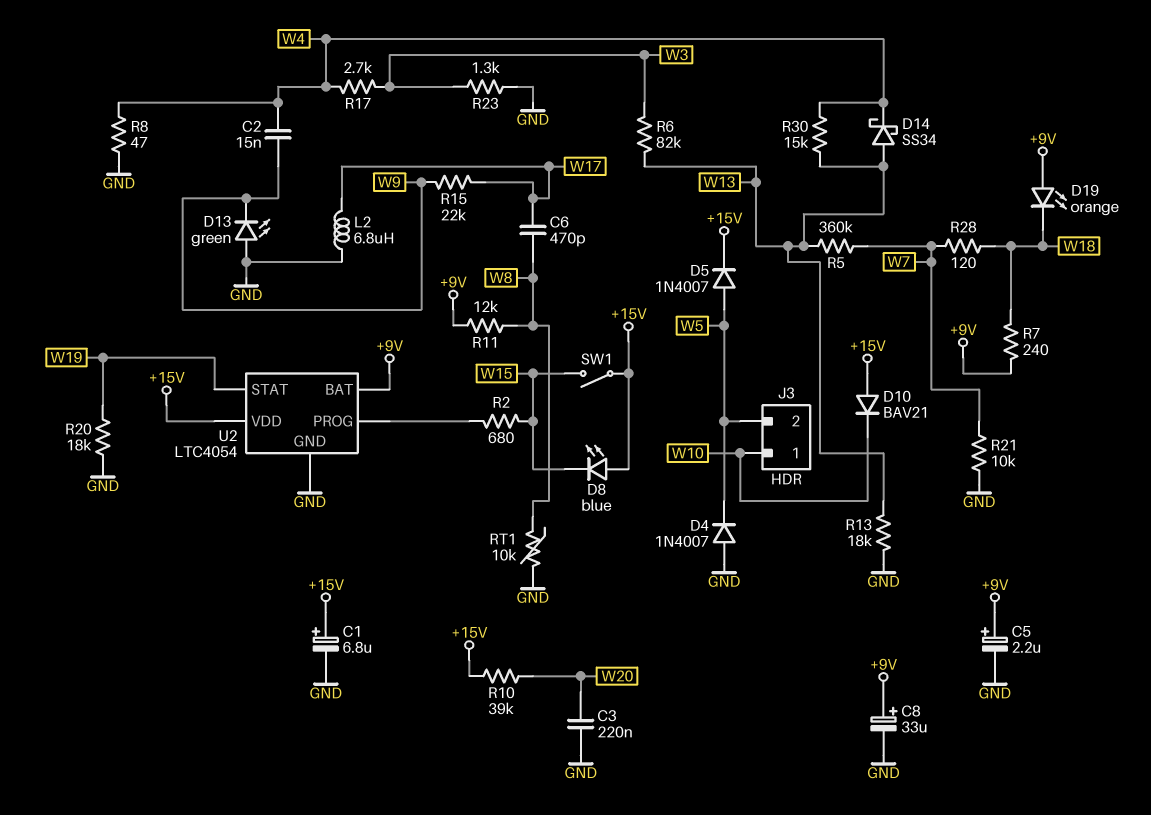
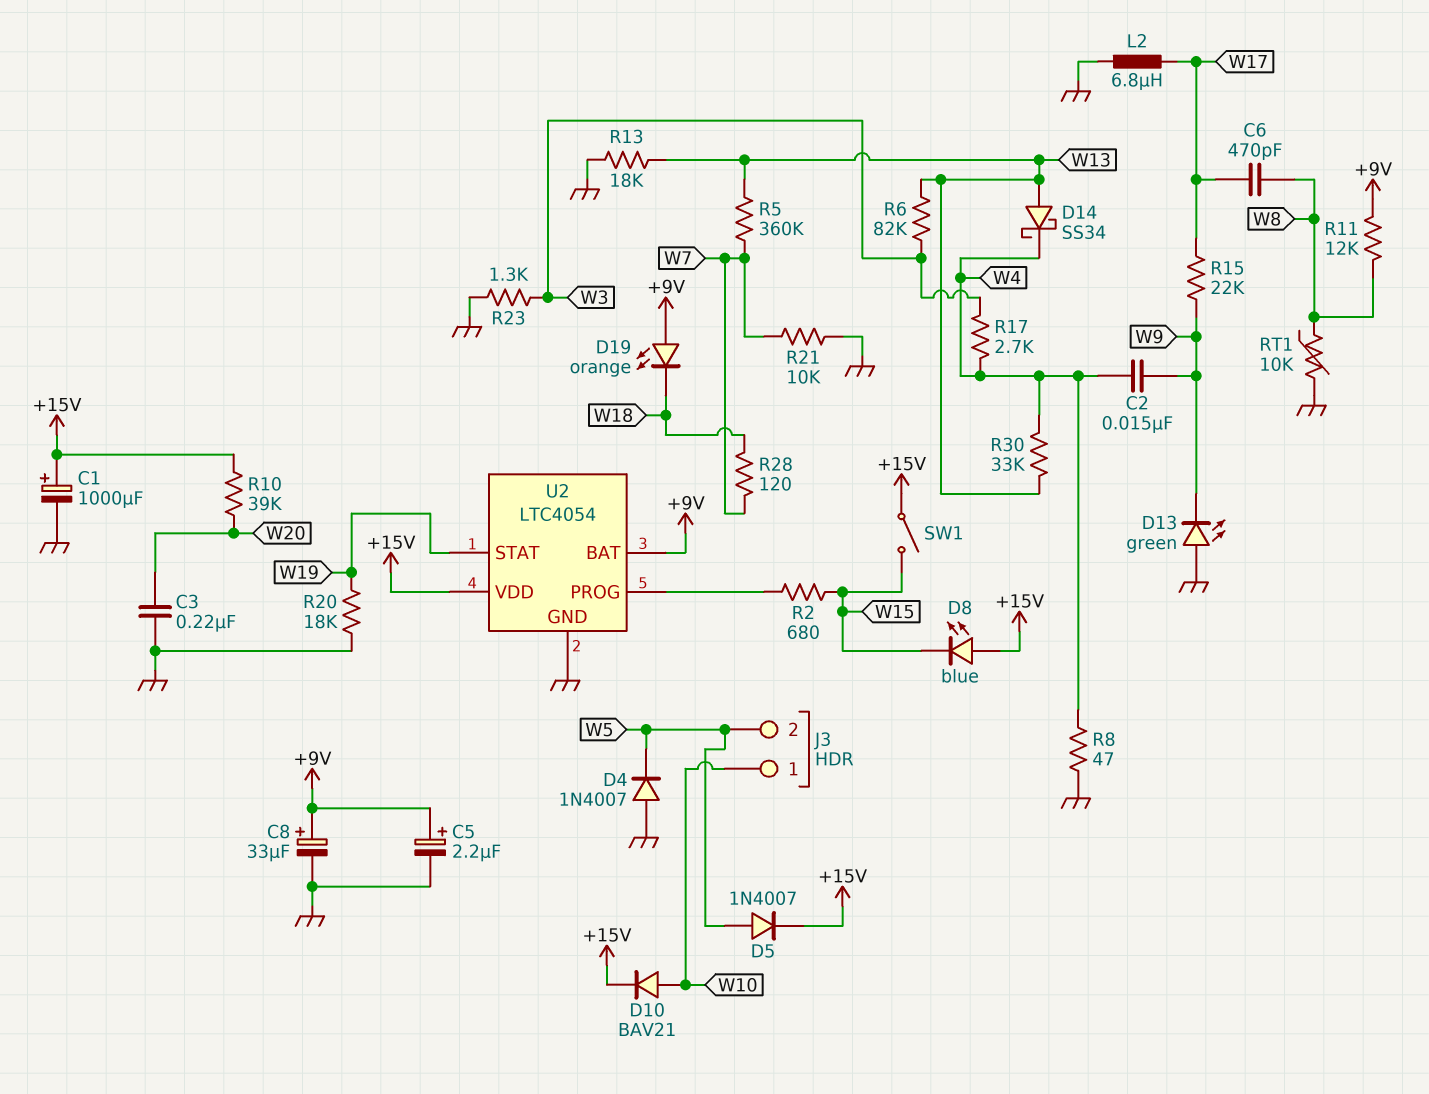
C1: 6.8uF (plus +15V, minus GND) -> 1000uF (plus +15V, minus GND)
D10: diode BAV21 (A +15V, K W10) -> diode BAV21 (A W10, K +15V)
R7: 240 (+9V, W18) -> none
R30: 15k (W4, W13) -> 33k (W4, W13)

